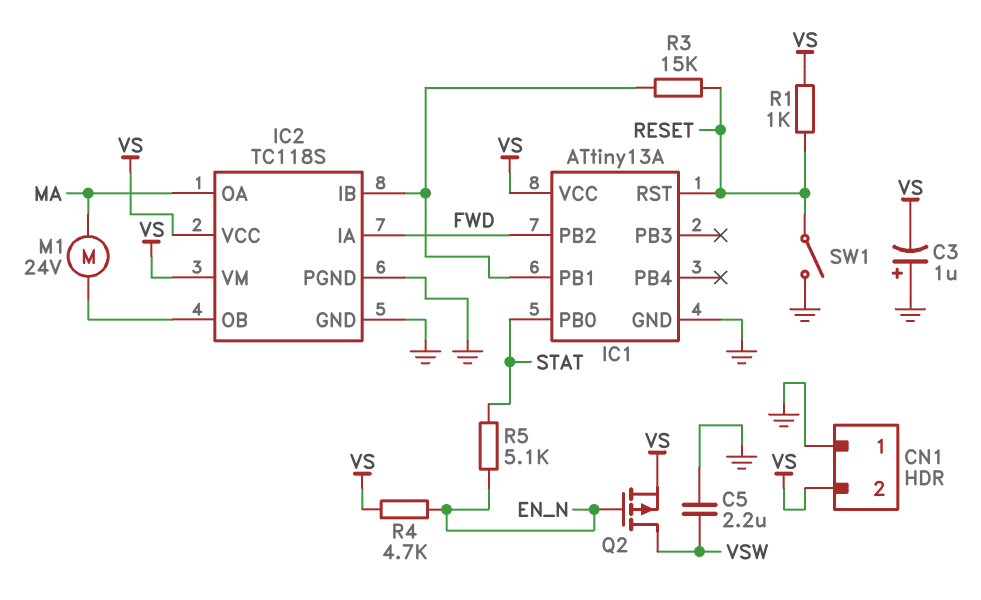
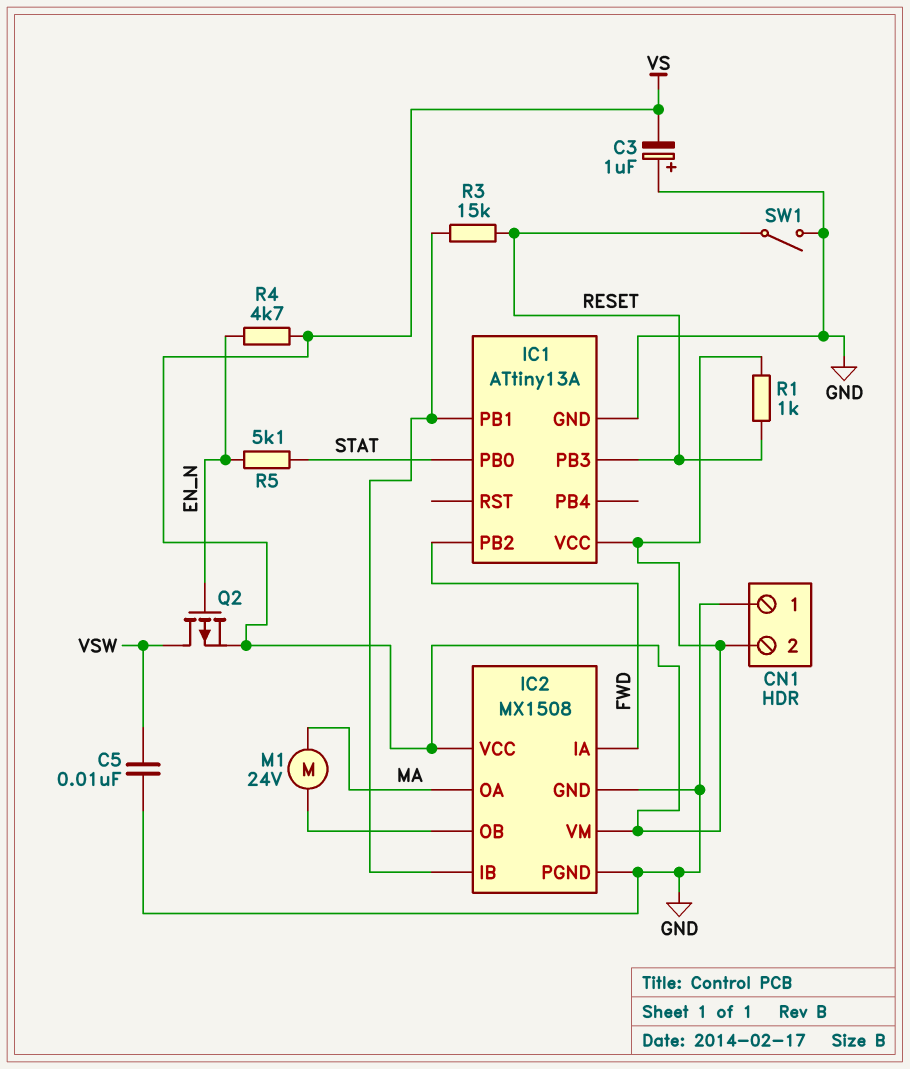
C5: 2.2uF (GND, VSW) -> 10nF (GND, VSW)
IC1 pin PB3: none -> RESET
IC1 pin RST: RESET -> none
IC2: TC118S -> MX1508

